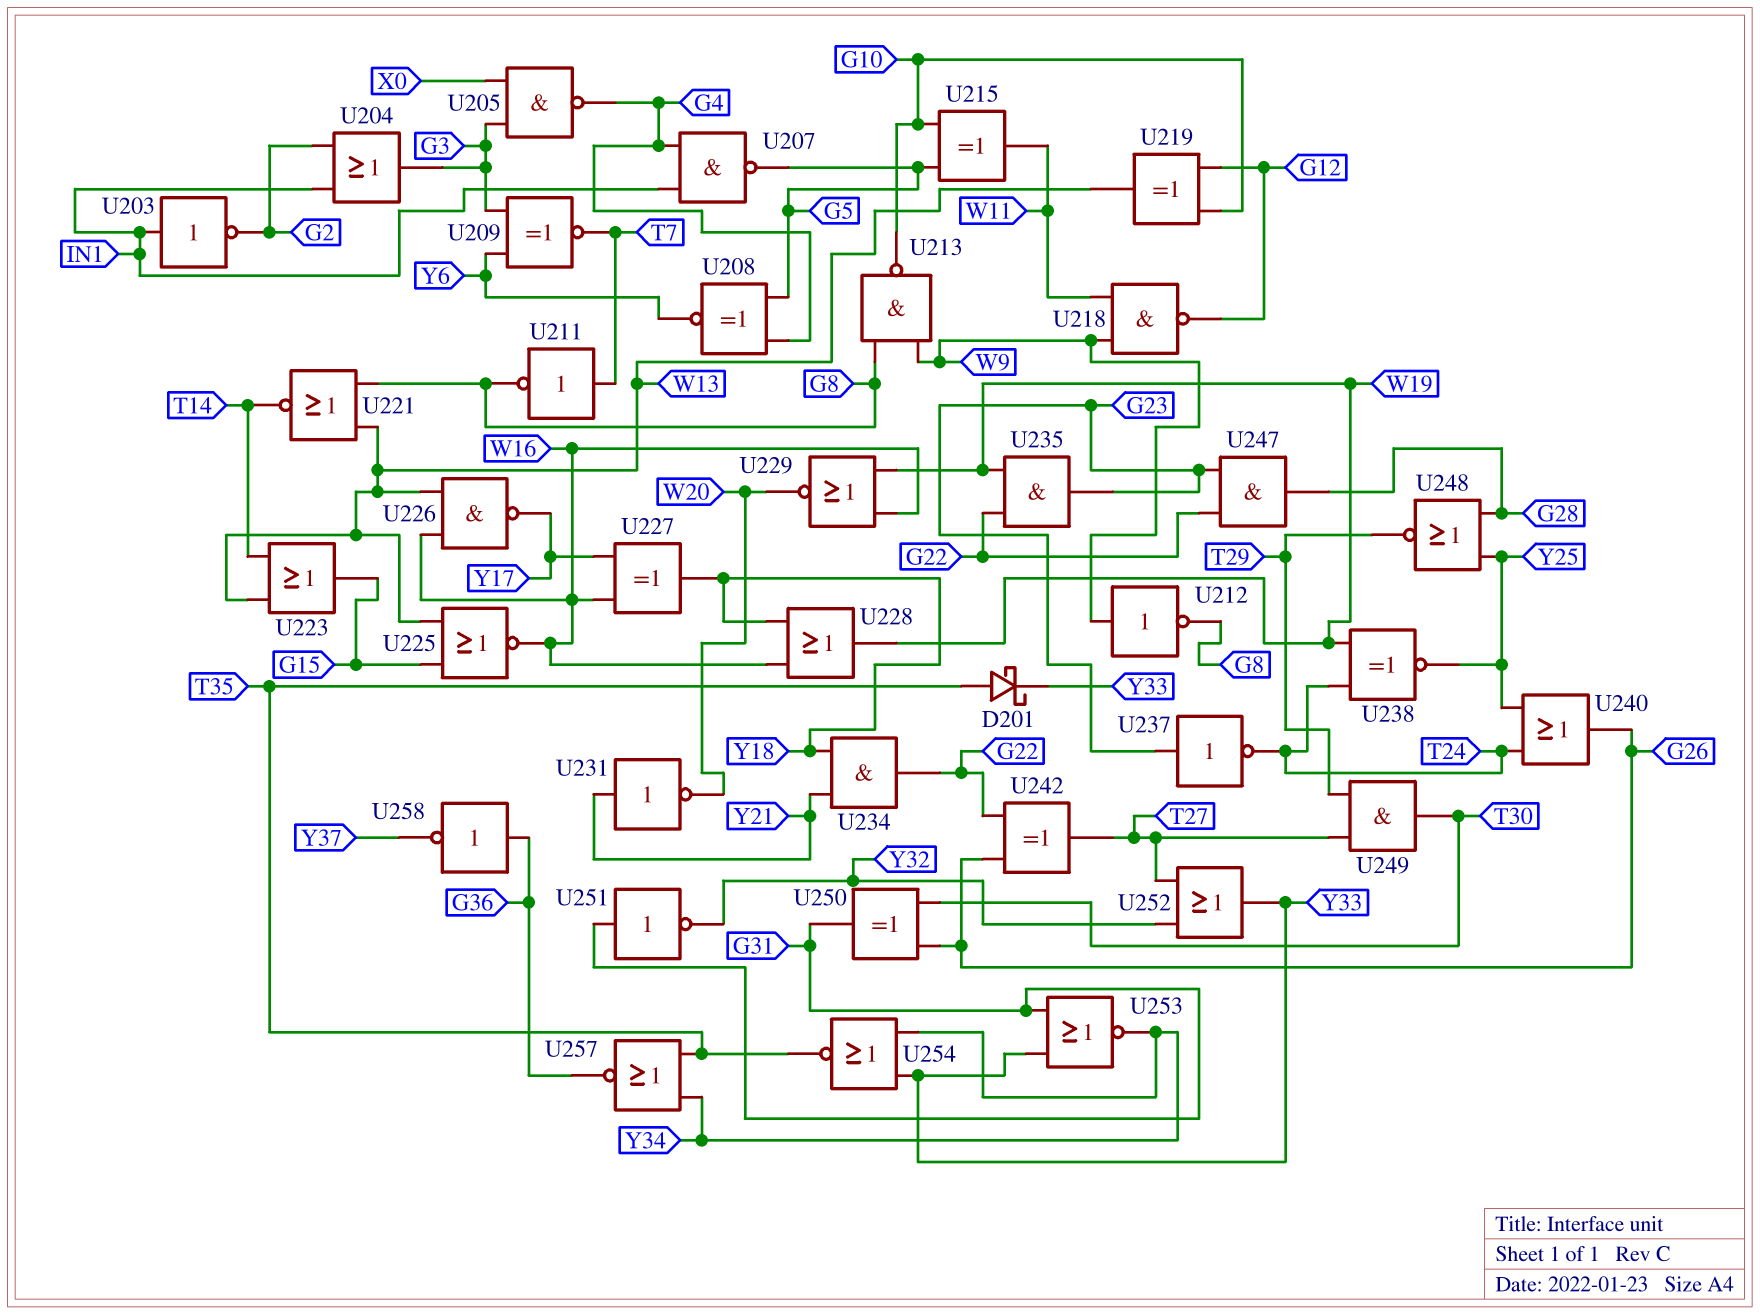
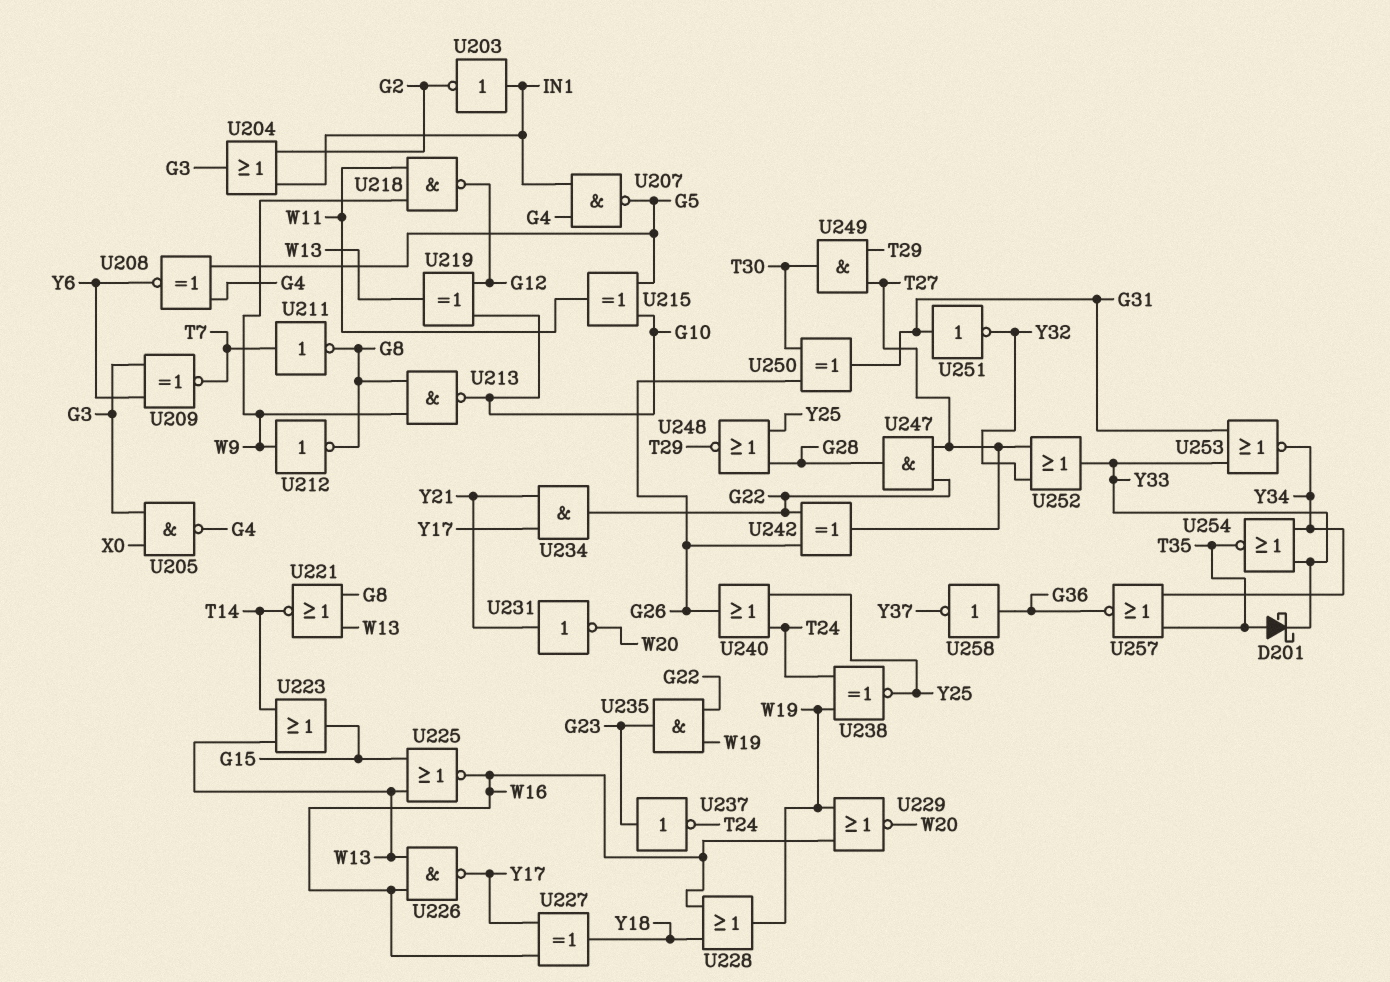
U234: AND (in Y18, in Y21, out G22) -> AND (in Y17, in Y21, out G22)
U247: AND (in G22, in G23, out G28) -> AND (in G22, in T27, out G28)

